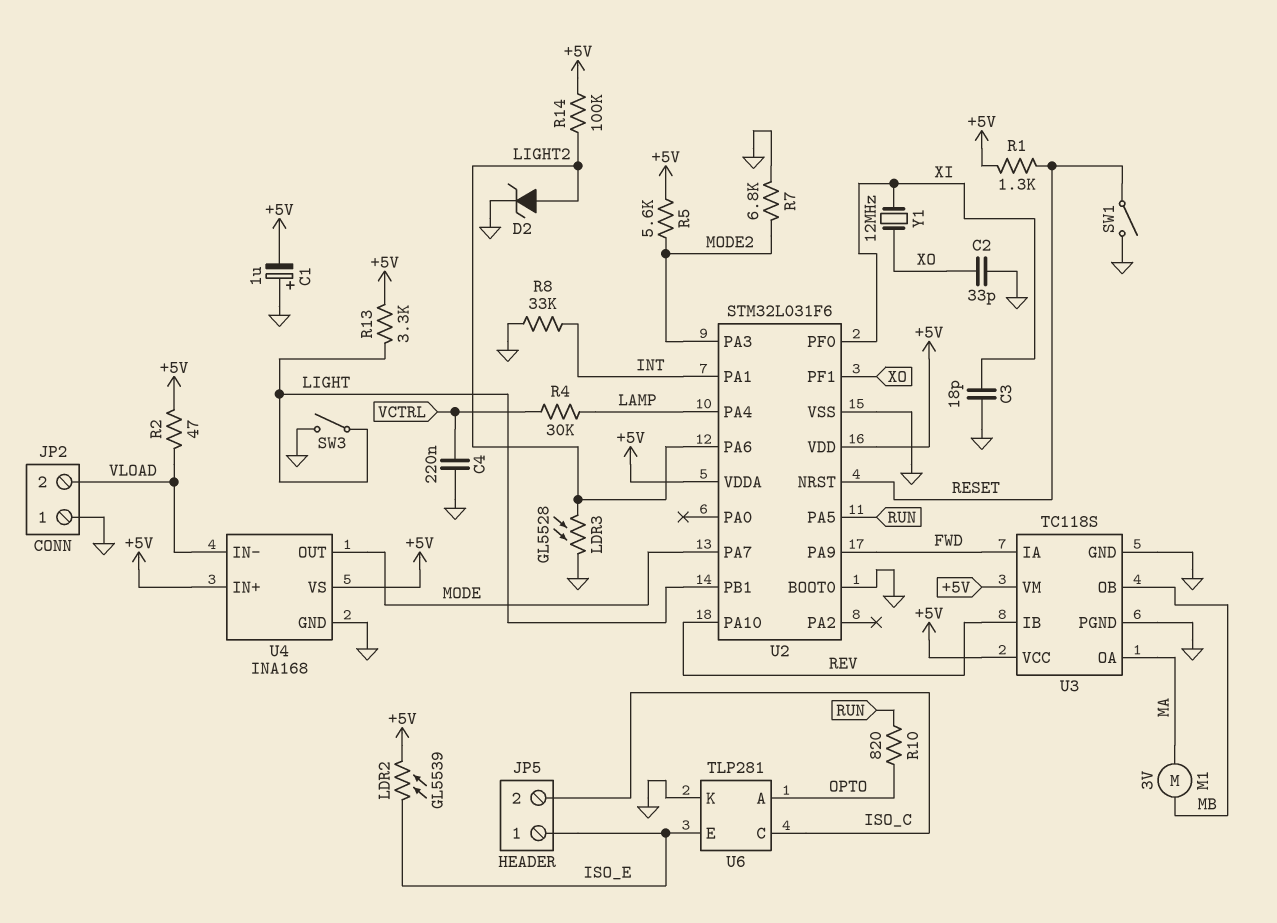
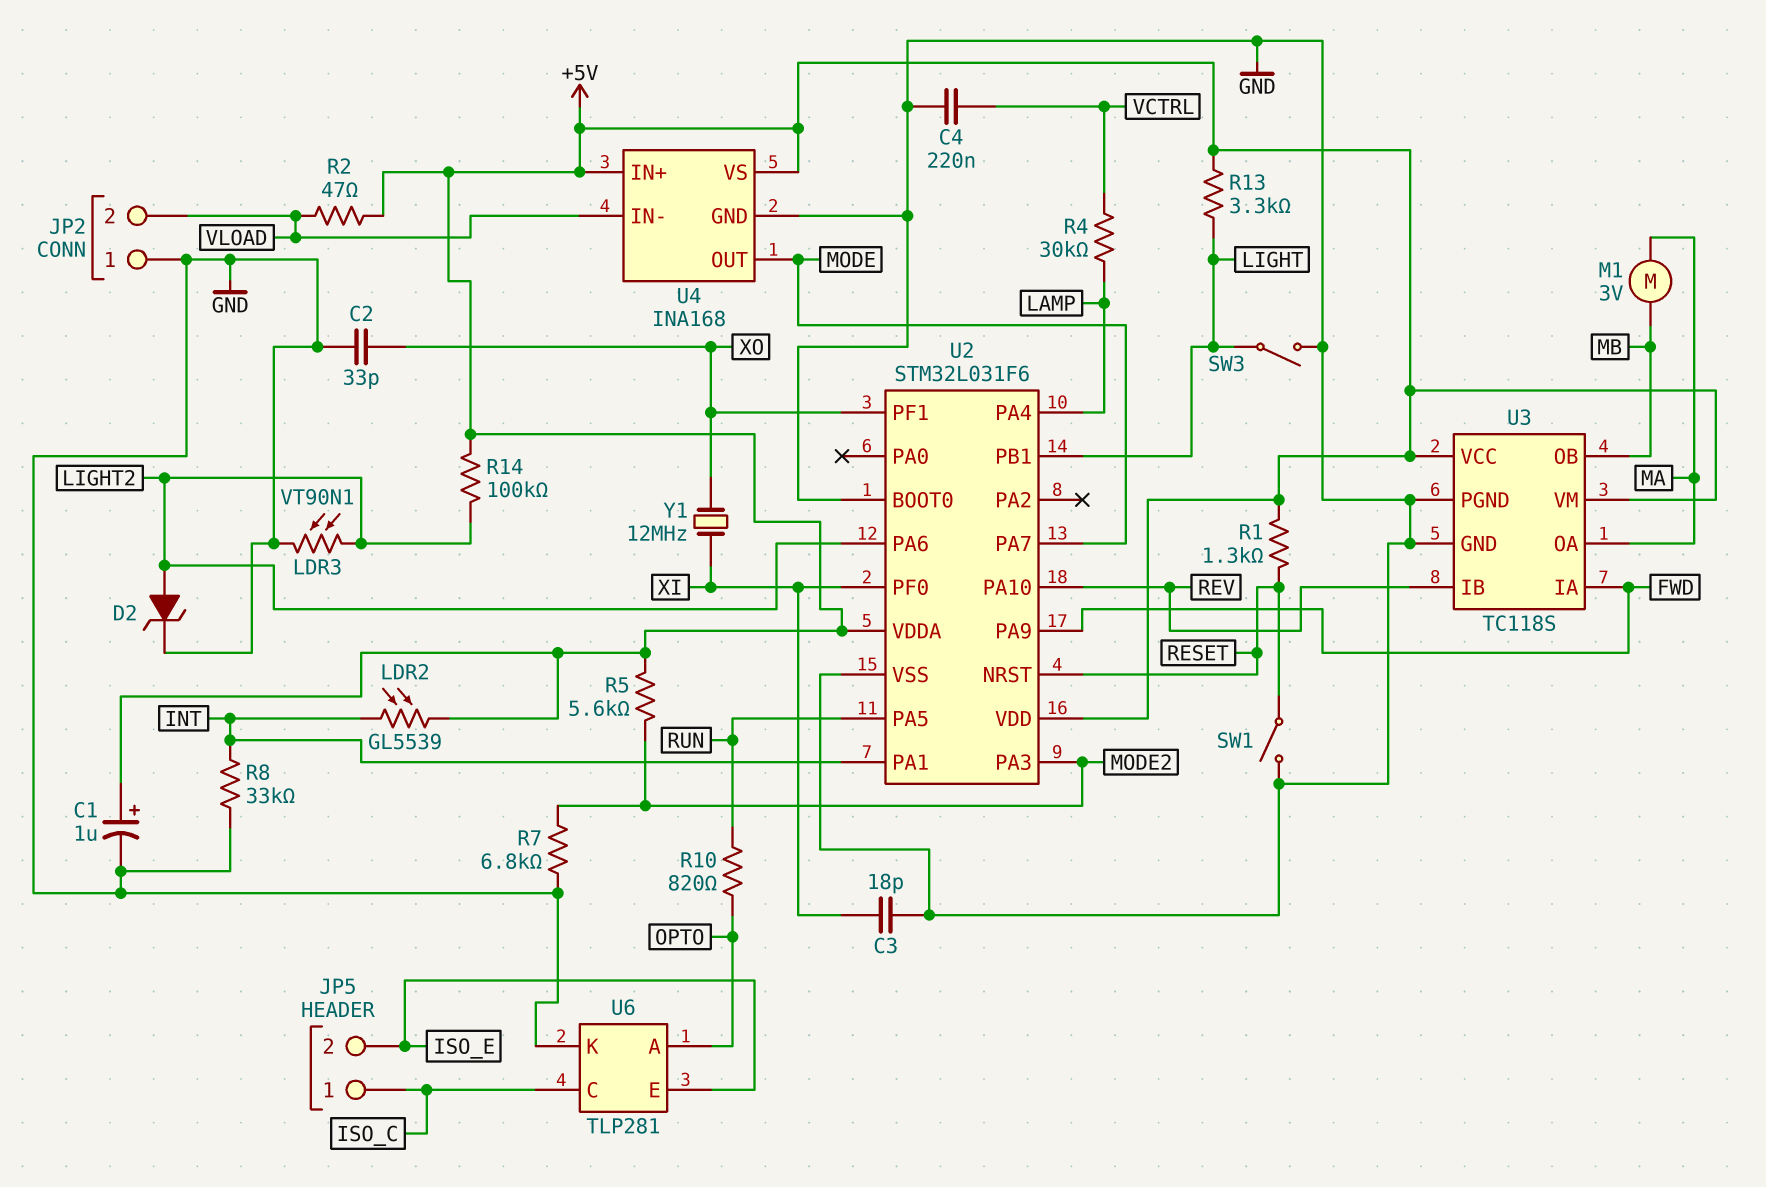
C1: 1uF (plus GND, minus +5V) -> 1uF (plus +5V, minus GND)
JP5 pin 1: ISO_E -> ISO_C
JP5 pin 2: ISO_C -> ISO_E
LDR2: GL5539 (+5V, ISO_E) -> GL5539 (+5V, INT)
LDR3: GL5528 (GND, LIGHT2) -> VT90N1 (GND, LIGHT2)

